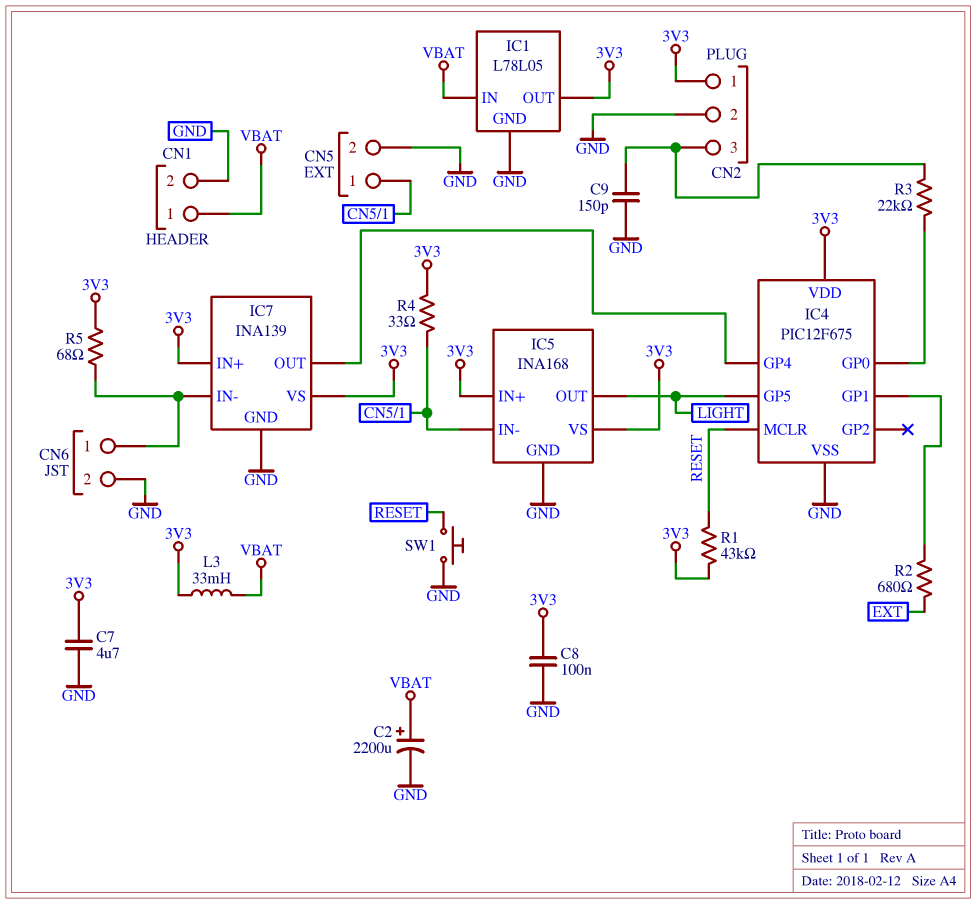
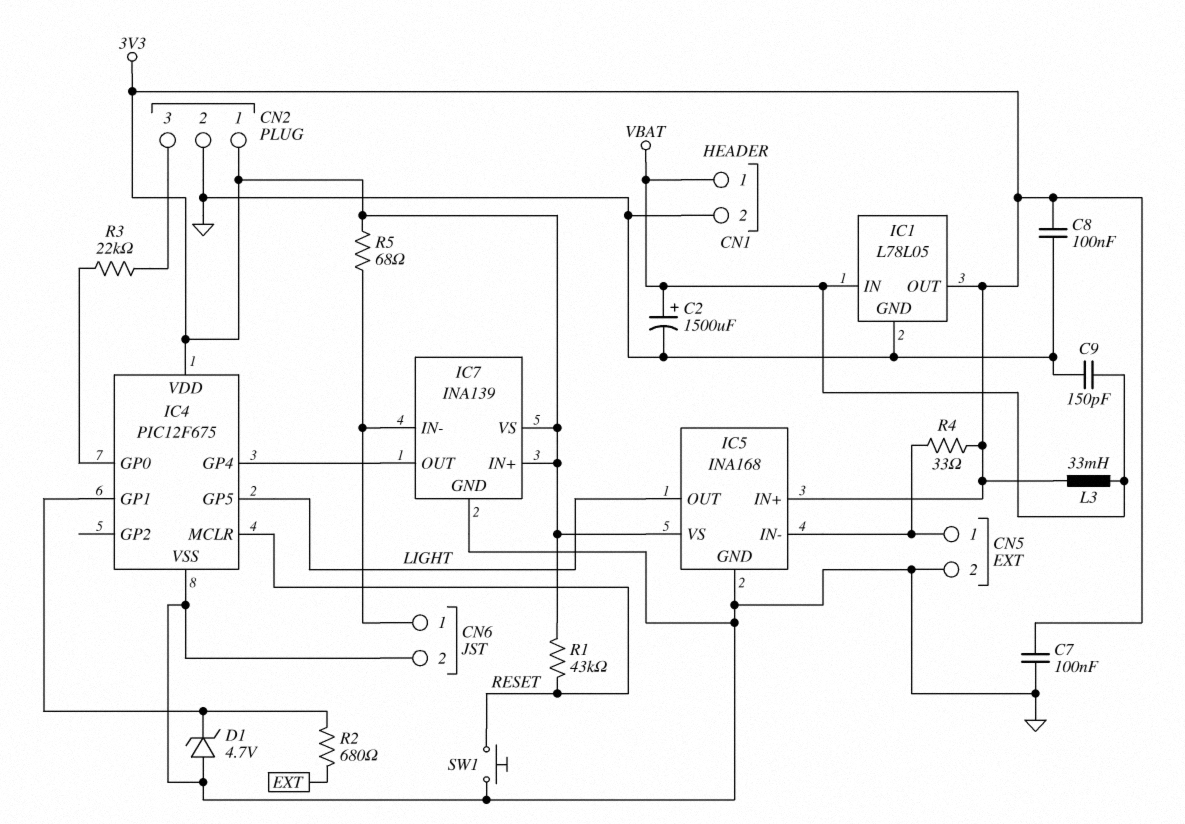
C2: 2200uF (plus VBAT, minus GND) -> 1500uF (plus VBAT, minus GND)
C7: 4.7uF (3V3, GND) -> 100nF (3V3, GND)
C9: 150pF (CN2/3, GND) -> 150pF (GND, VBAT)
D1: none -> zener 4.7V (A GND, K IC4/GP1)

